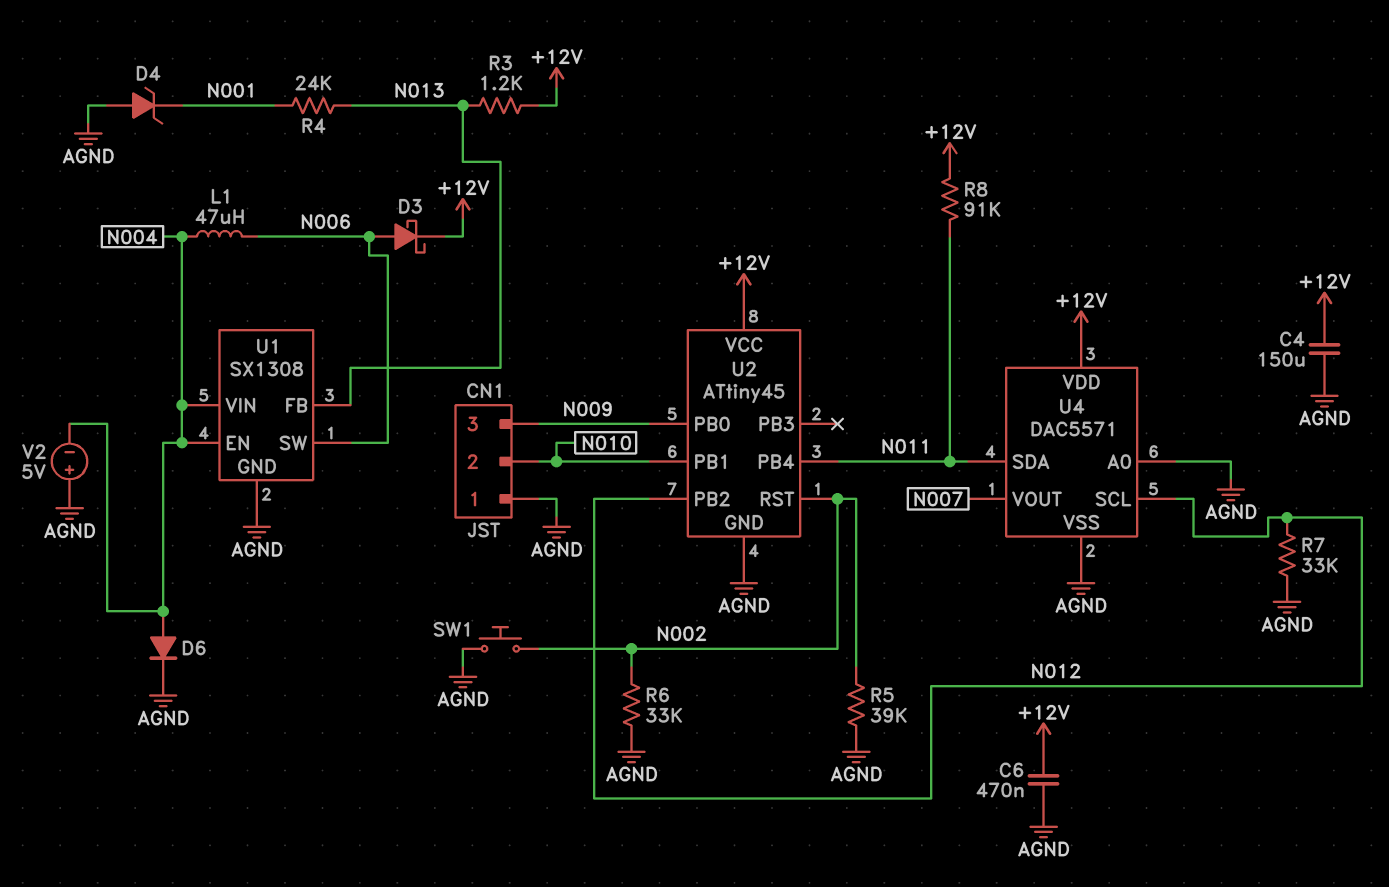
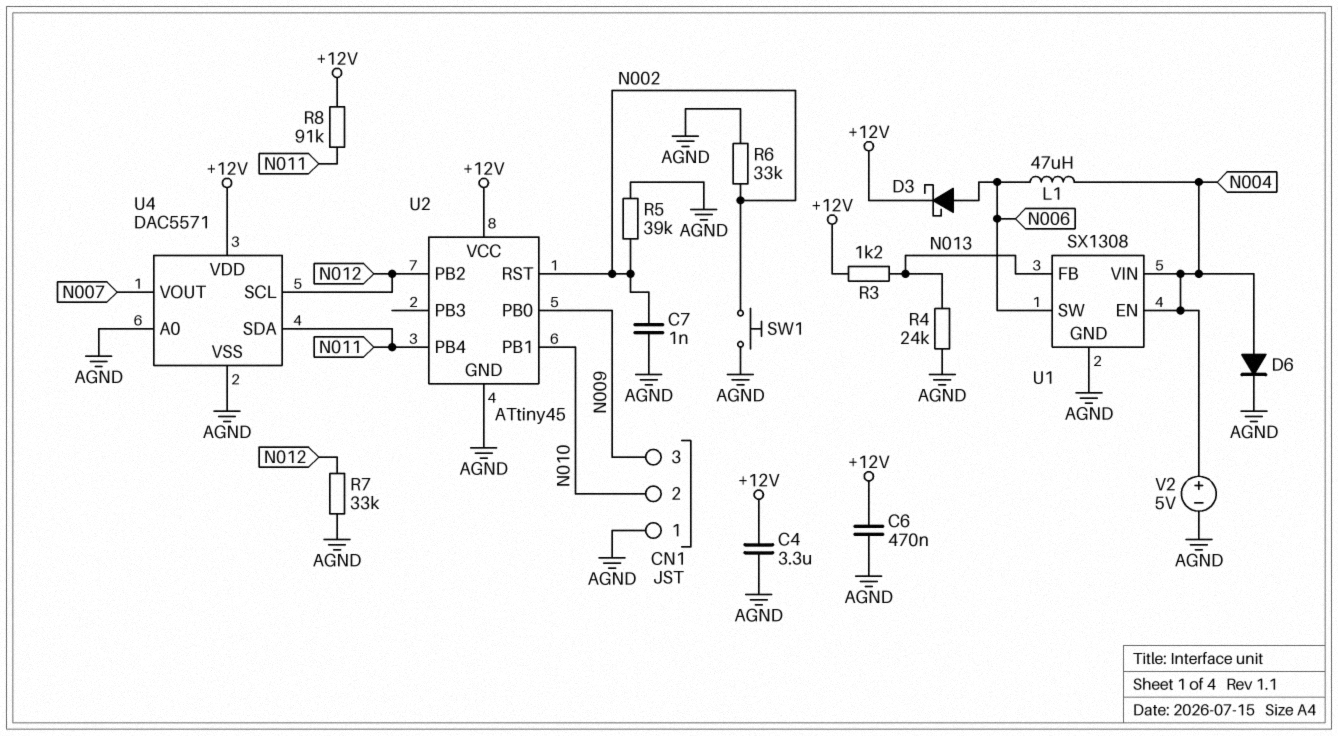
C4: 150uF (+12V, AGND) -> 3.3uF (+12V, AGND)
C7: none -> 1nF (AGND, N002)
D4: zener (A AGND, K N001) -> none
R4: 24k (N001, N013) -> 24k (AGND, N013)
V2: 5V (plus AGND, minus N004) -> 5V (plus N004, minus AGND)

